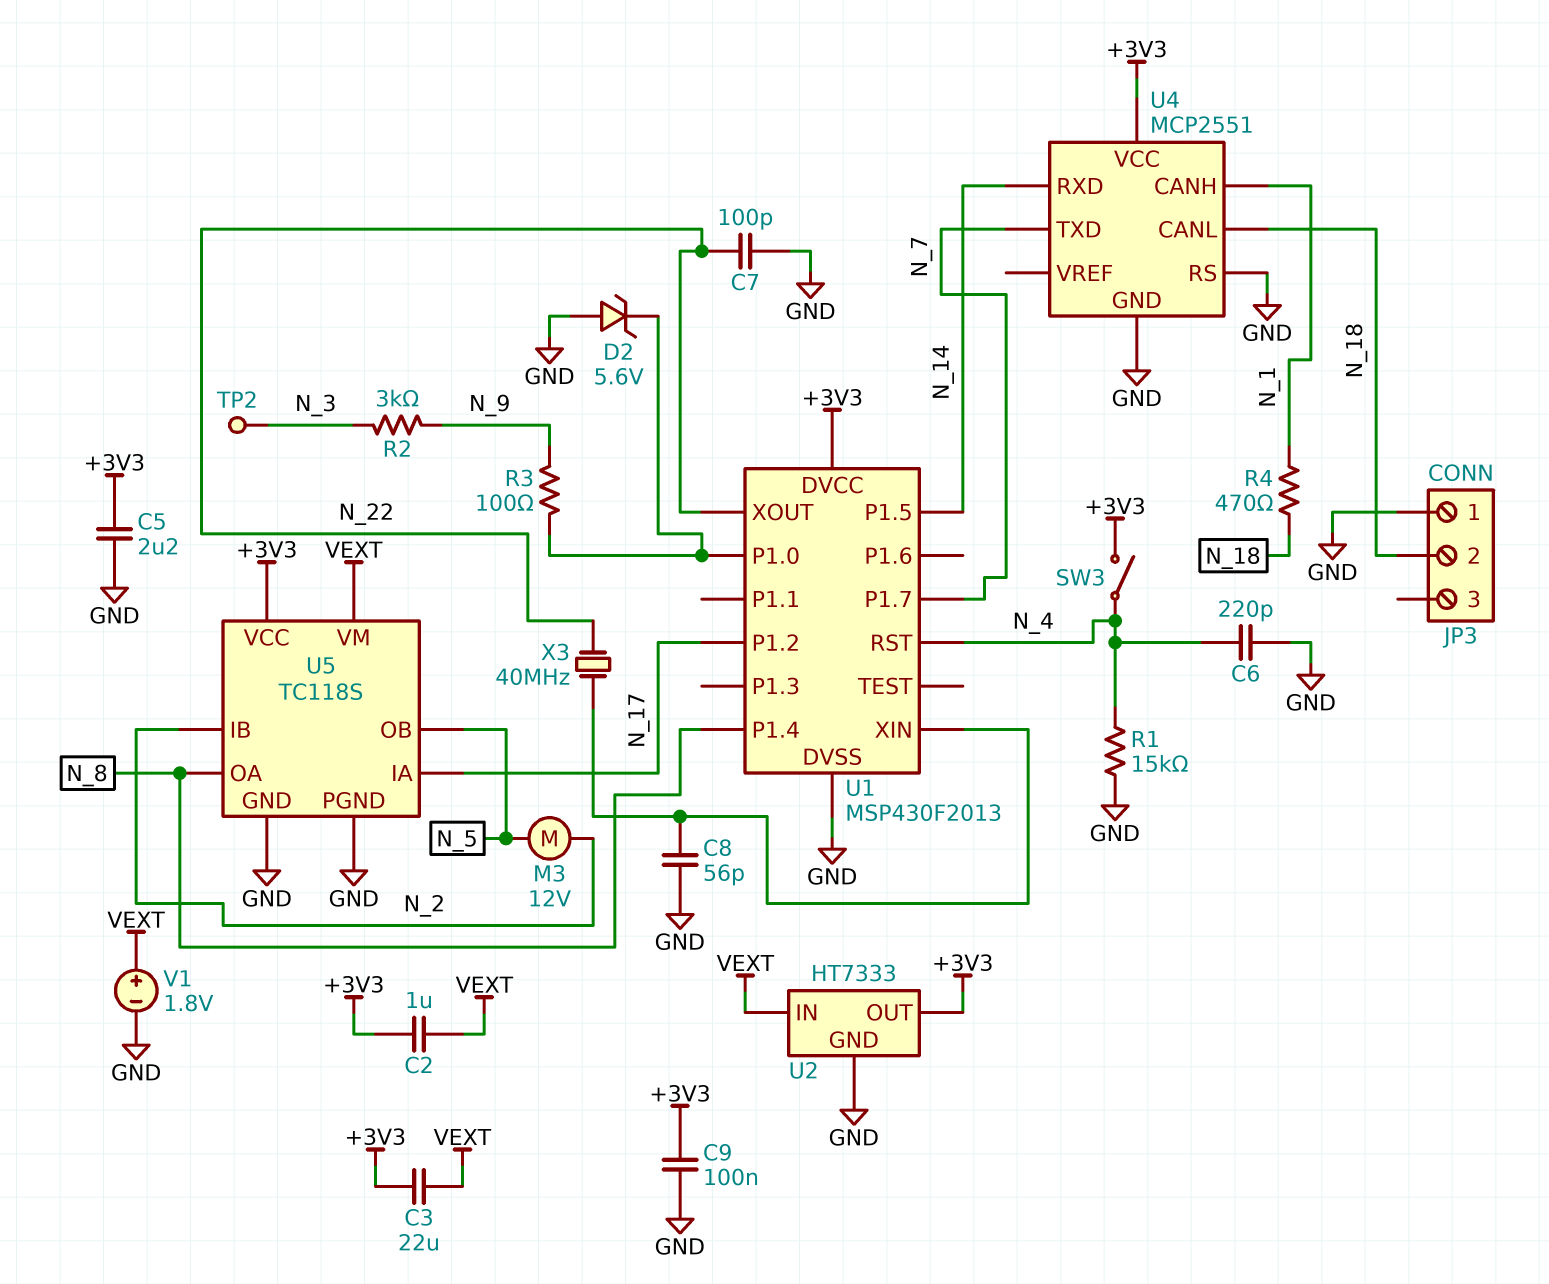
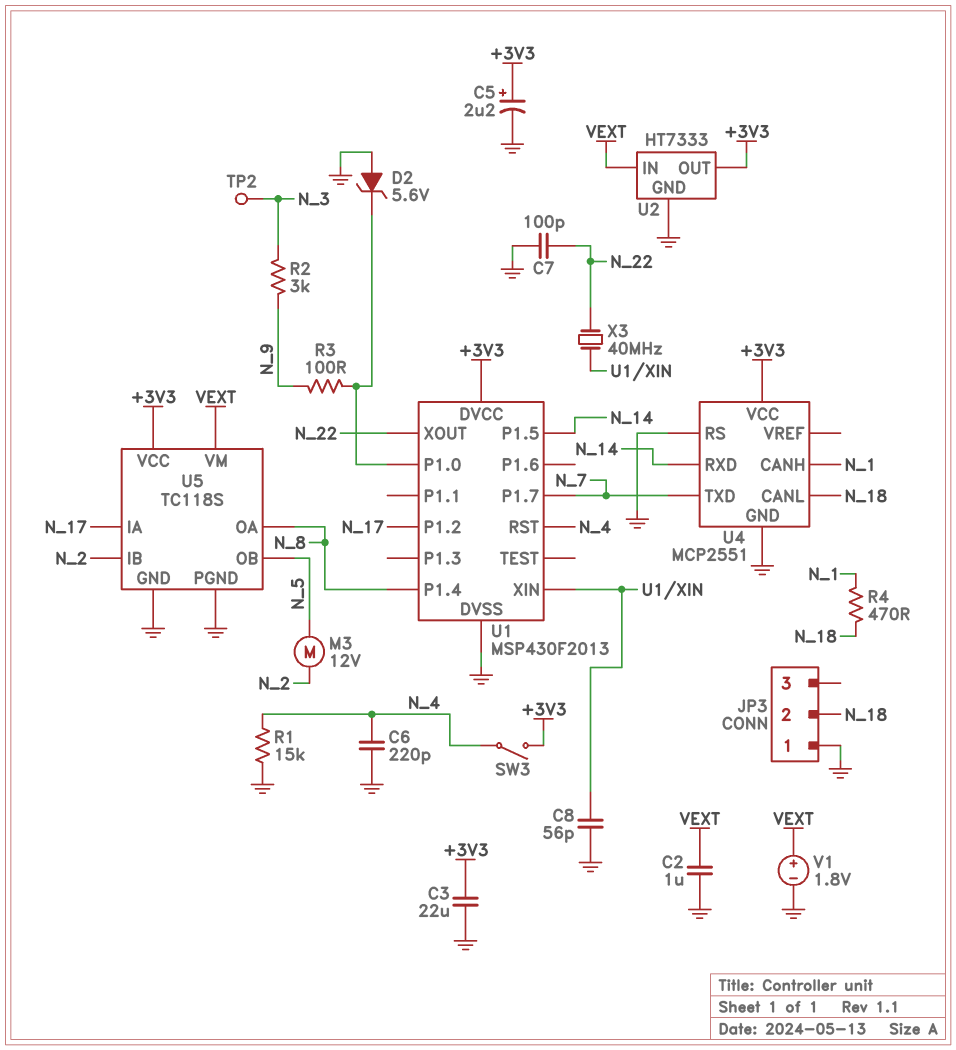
C2: 1uF (+3V3, VEXT) -> 1uF (GND, VEXT)
C3: 22uF (+3V3, VEXT) -> 22uF (+3V3, GND)
C5: 2.2uF (+3V3, GND) -> 2.2uF (plus +3V3, minus GND)
C9: 100nF (+3V3, GND) -> none

